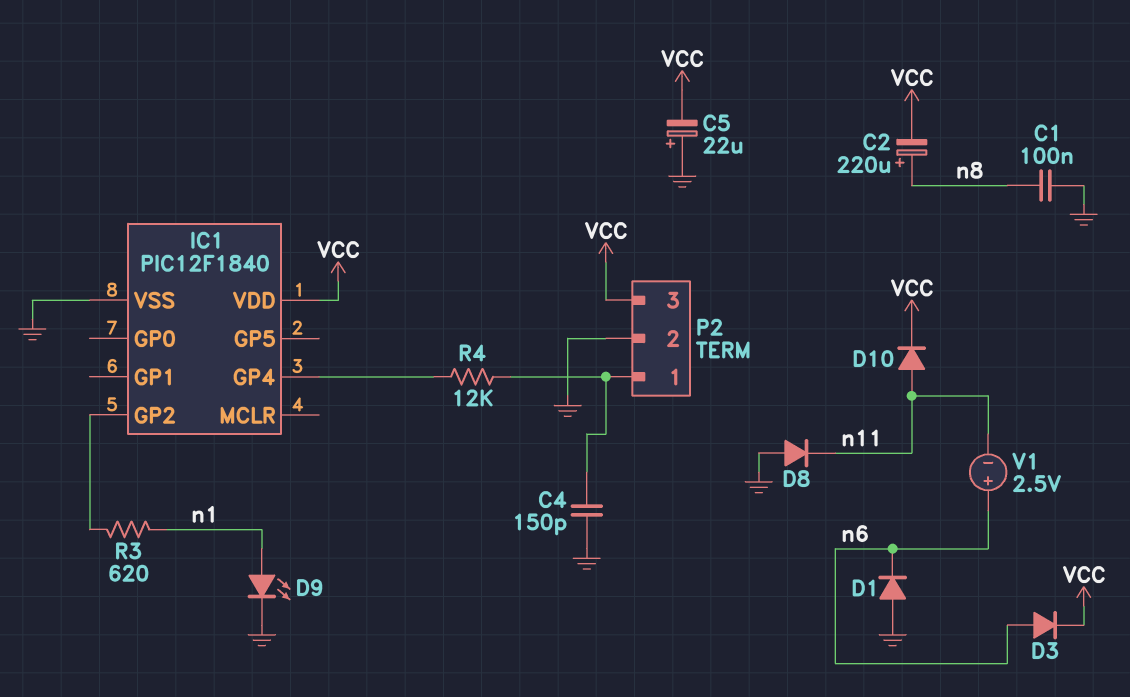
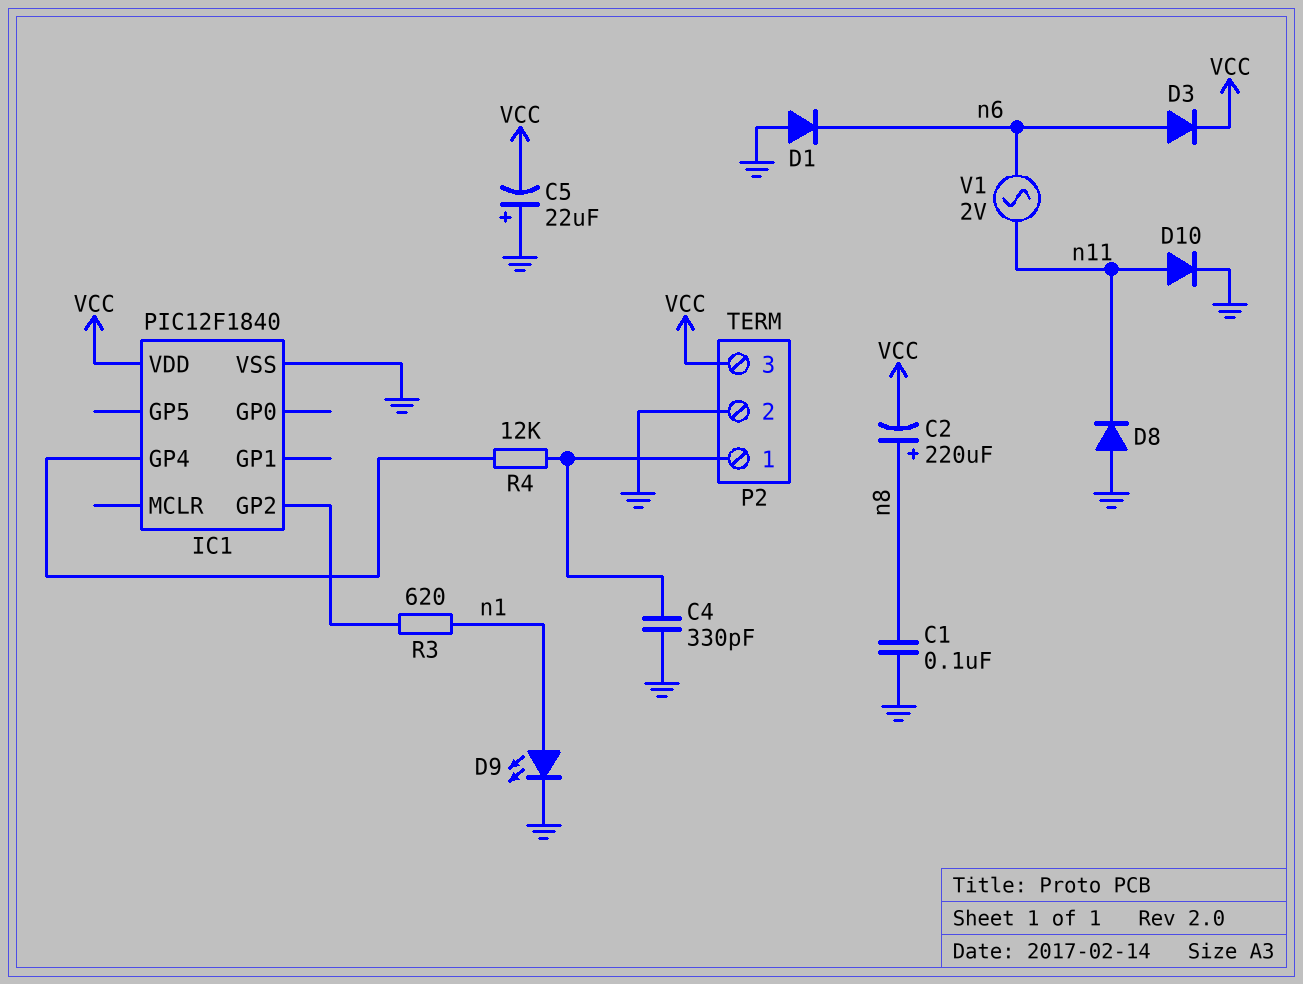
C4: 150pF (GND, P2/1) -> 330pF (GND, P2/1)
D10: diode (A n11, K VCC) -> diode (A n11, K GND)
V1: 2.5V (plus n6, minus n11) -> AC 2V (n6, n11)

